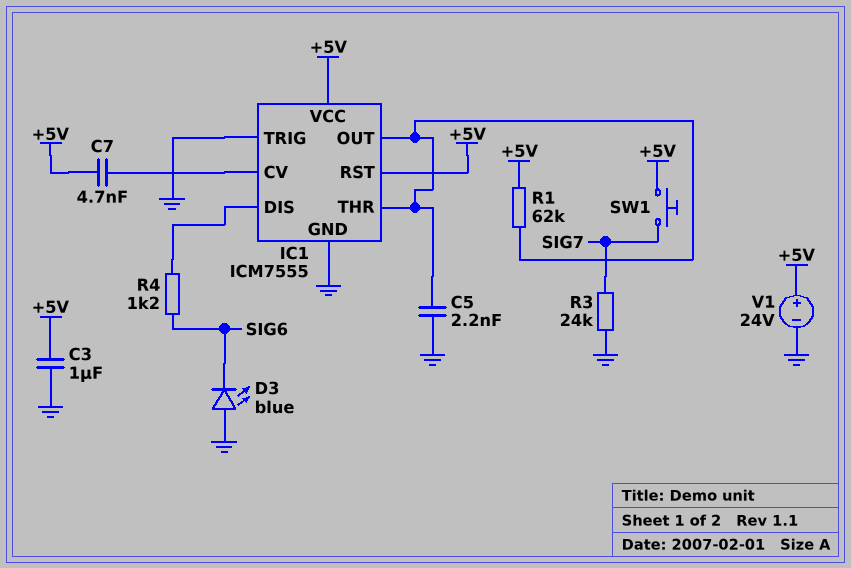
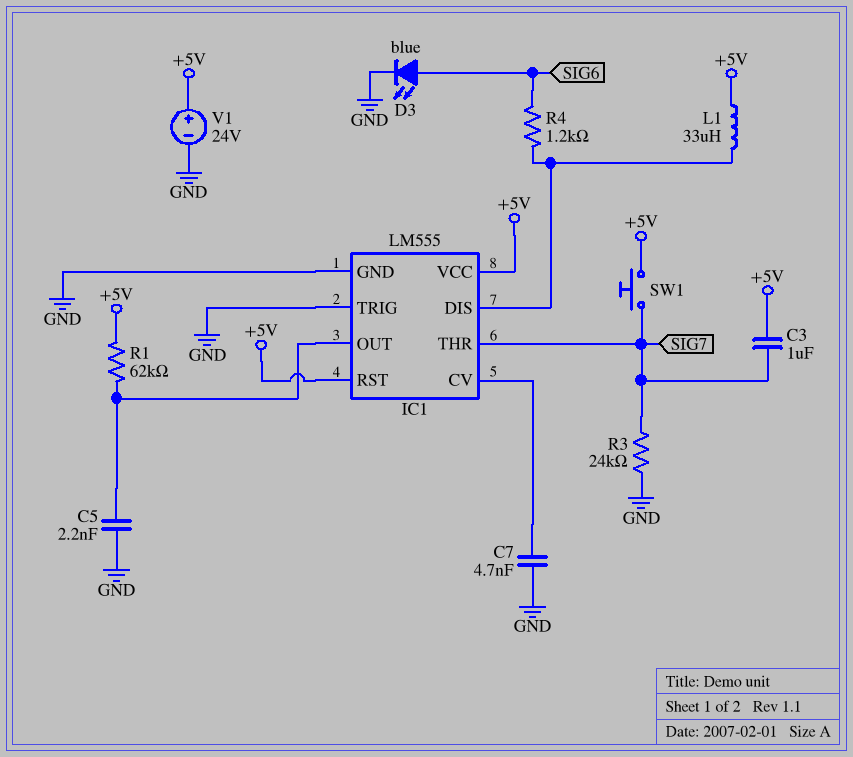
C3: 1uF (+5V, GND) -> 1uF (+5V, SIG7)
C7: 4.7nF (+5V, IC1/CV) -> 4.7nF (GND, IC1/CV)
D3: LED blue (A GND, K SIG6) -> LED blue (A SIG6, K GND)
IC1: ICM7555 -> LM555
IC1 pin THR: IC1/OUT -> SIG7
L1: none -> 33uH (+5V, IC1/DIS)

